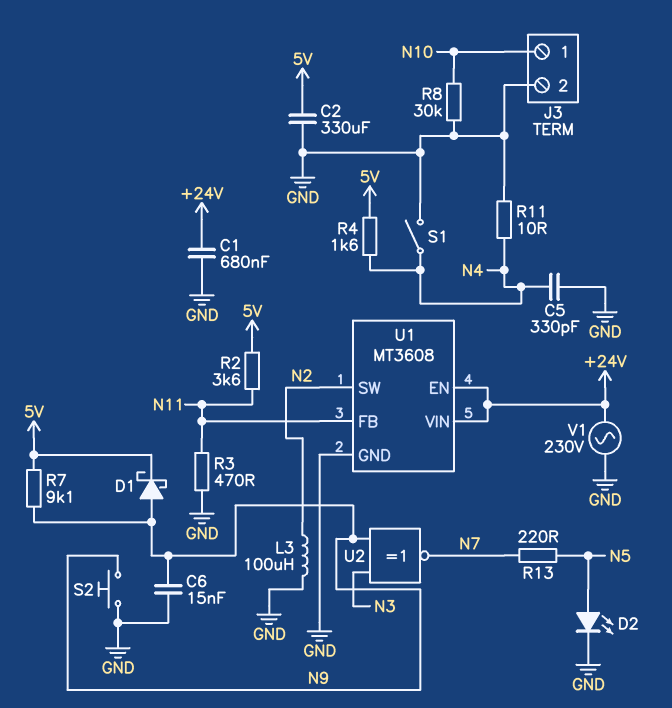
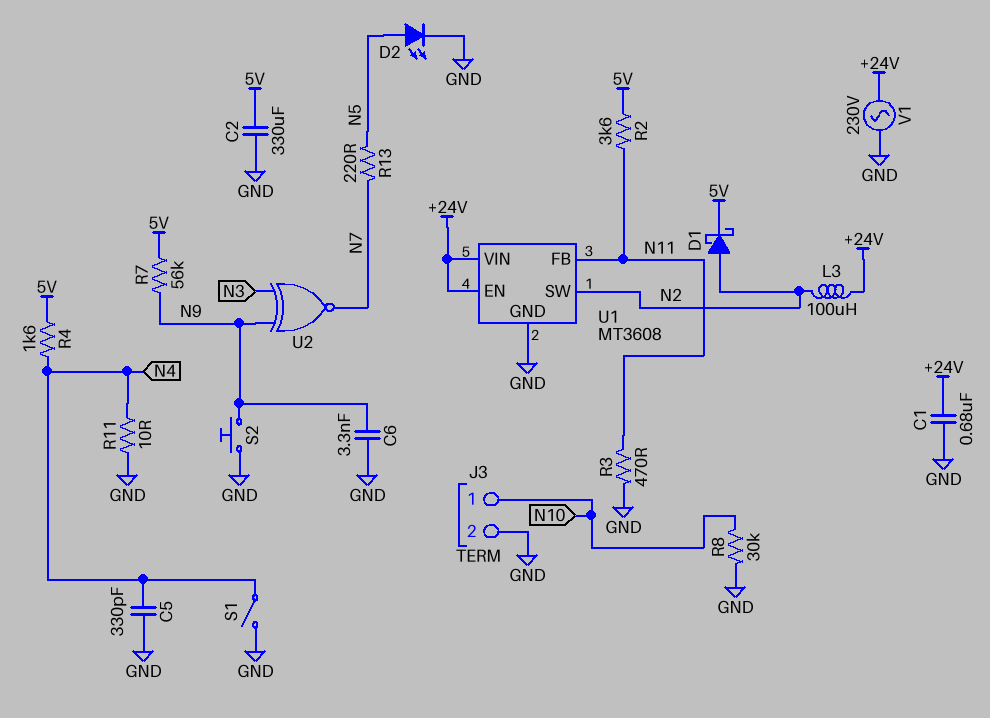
C6: 15nF (GND, N9) -> 3.3nF (GND, N9)
D1: schottky (A N9, K 5V) -> schottky (A N2, K 5V)
L3: 100uH (GND, N2) -> 100uH (+24V, N2)
R7: 9.1k (5V, N9) -> 56k (5V, N9)

